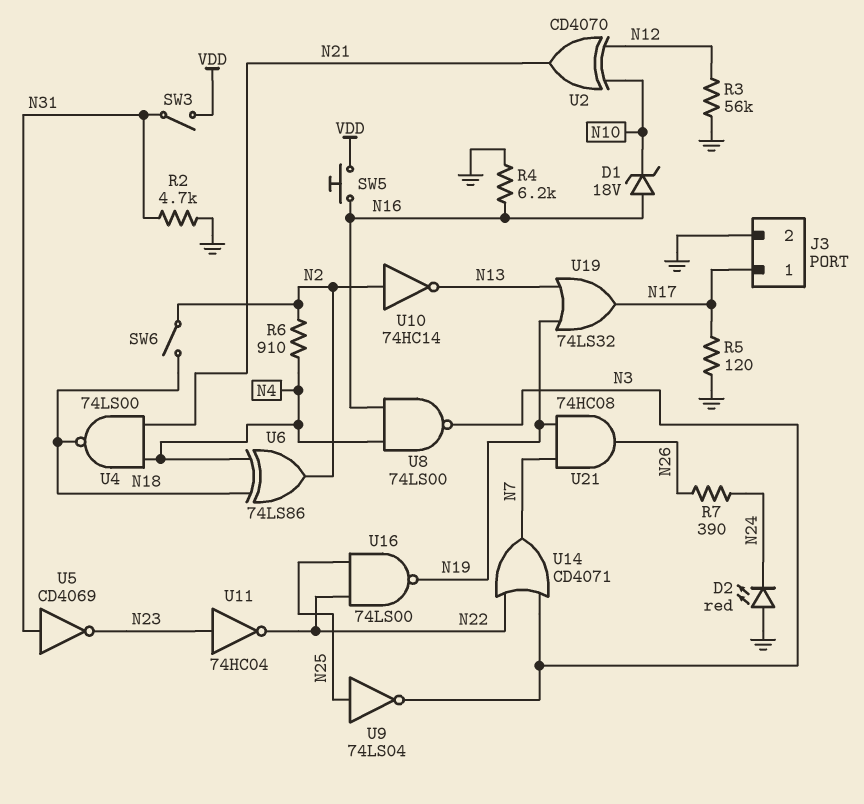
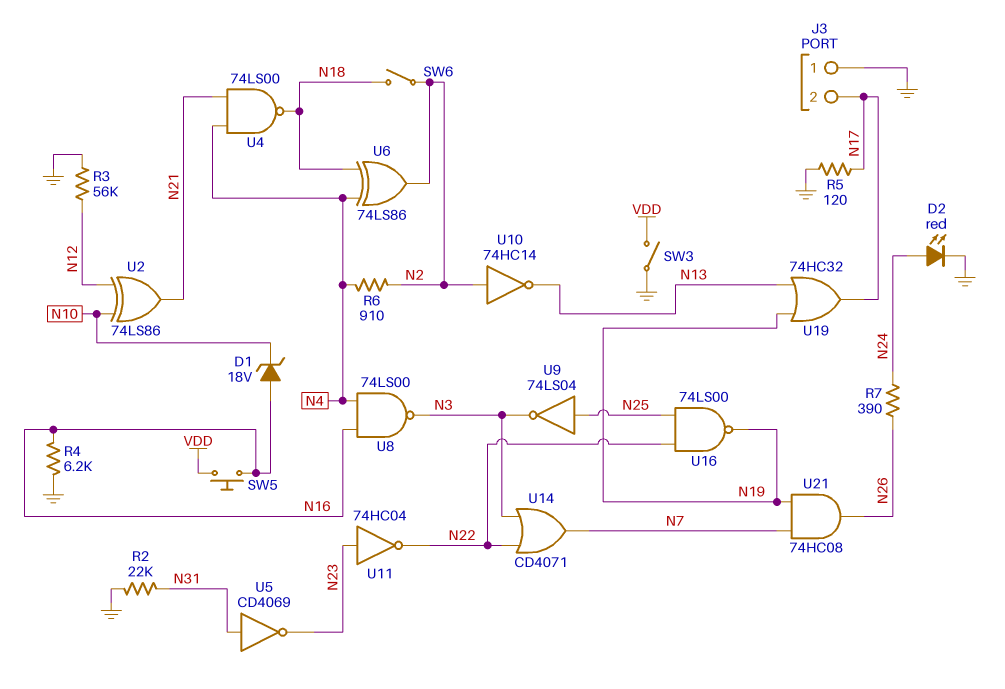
D2: LED red (A GND, K N24) -> LED red (A N24, K GND)
J3 pin 1: N17 -> GND
J3 pin 2: GND -> N17
R2: 4.7k (GND, N31) -> 22k (GND, N31)
SW3: switch (N31, VDD) -> switch (GND, VDD)
U2: XOR CD4070 (in N10, in N12, out N21) -> XOR 74LS86 (in N10, in N12, out N21)
U19: OR 74LS32 (in N13, in N19, out N17) -> OR 74HC32 (in N13, in N19, out N17)

